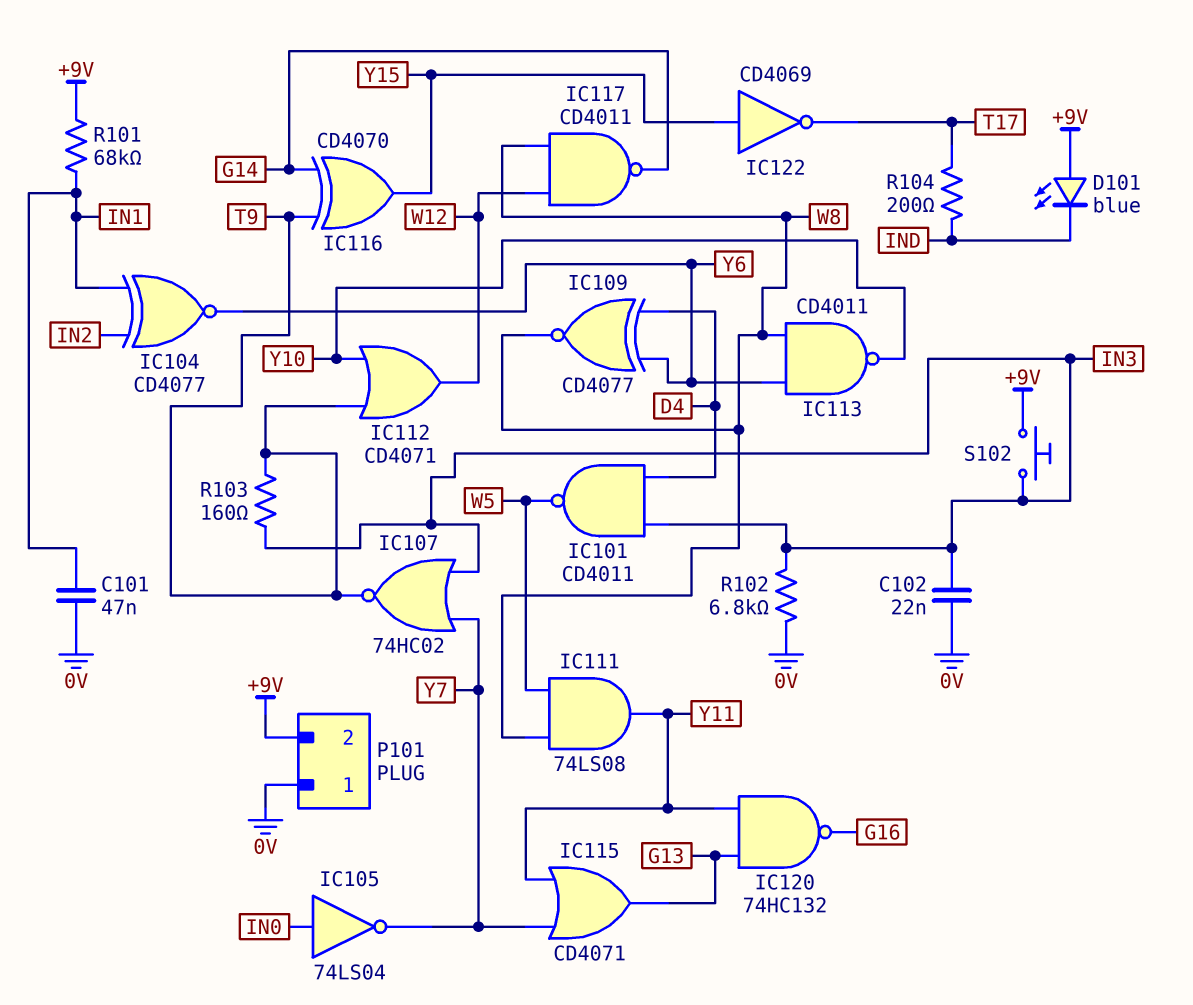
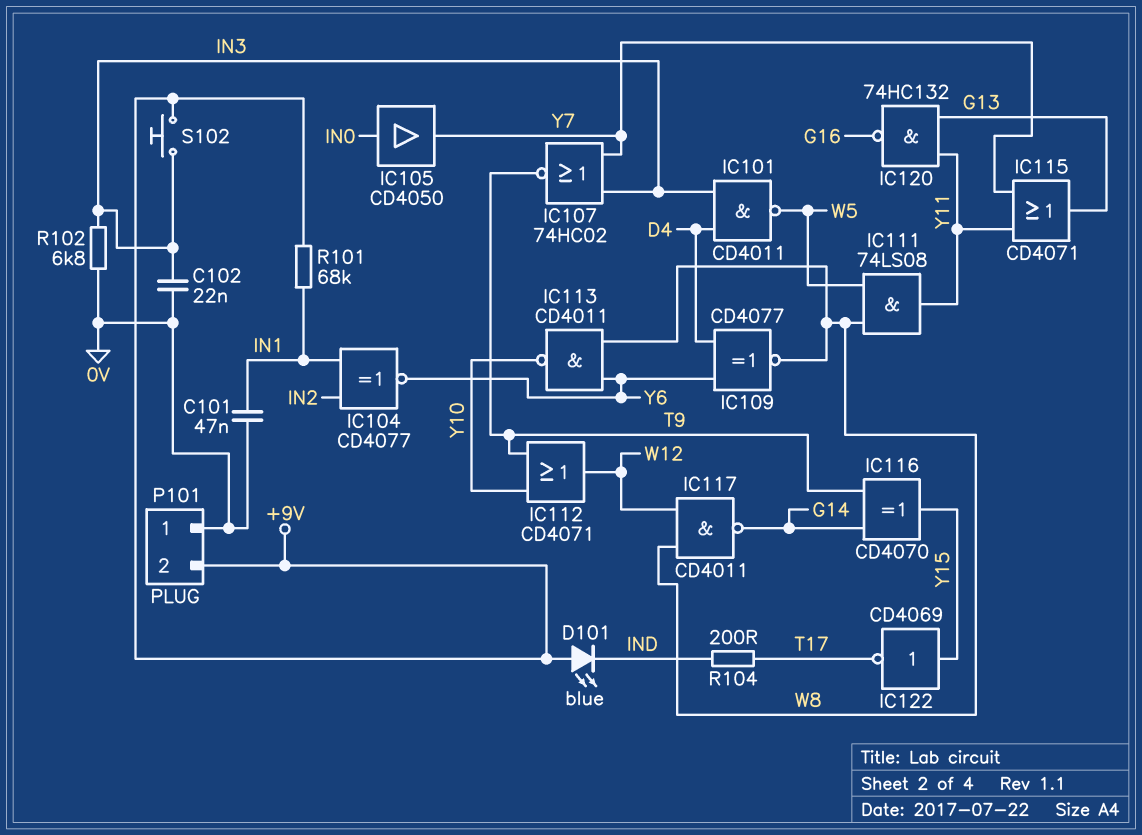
IC105: NOT 74LS04 (in IN0, out Y7) -> buffer CD4050 (in IN0, out Y7)
R103: 160 (IN3, T9) -> none

